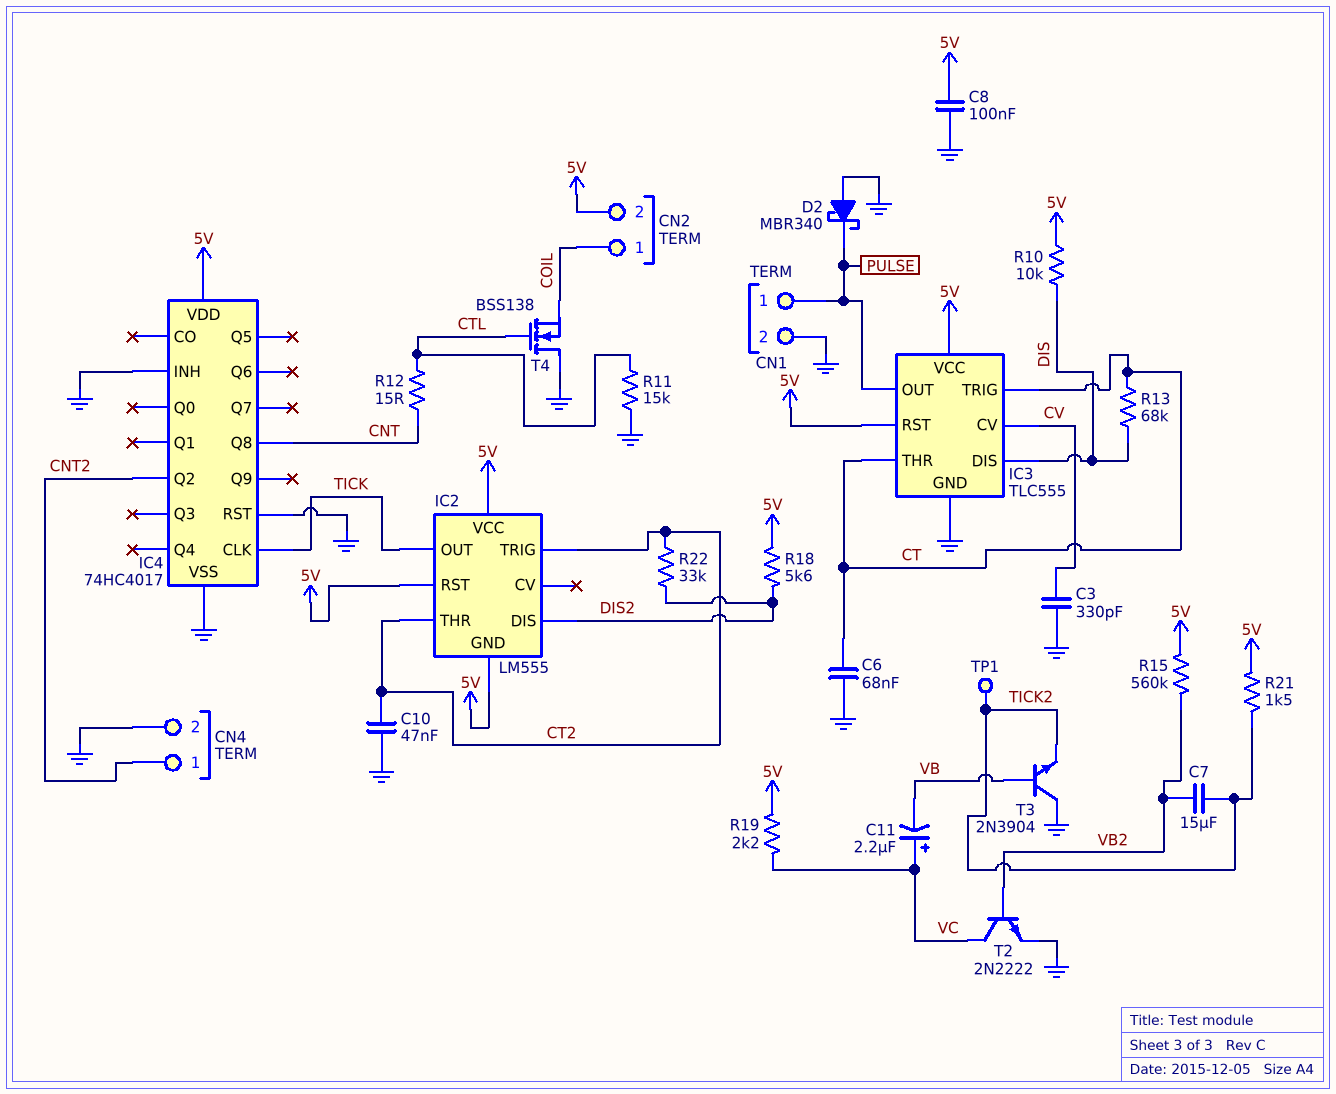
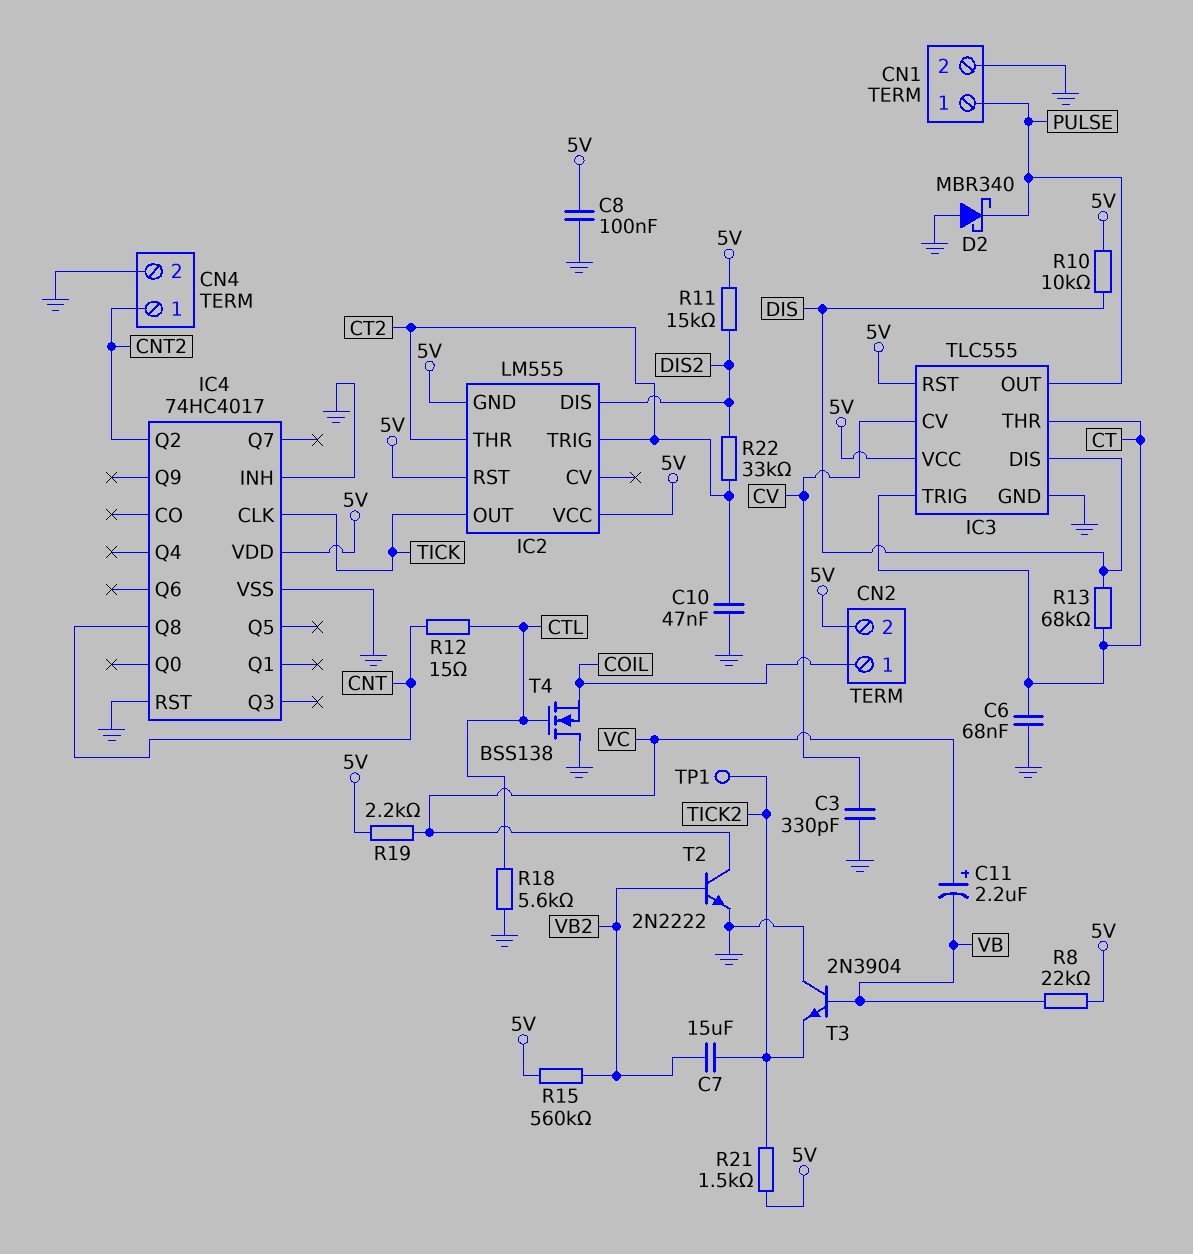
R8: none -> 22k (5V, VB)
R11: 15k (CTL, GND) -> 15k (5V, DIS2)
R18: 5.6k (5V, DIS2) -> 5.6k (CTL, GND)

